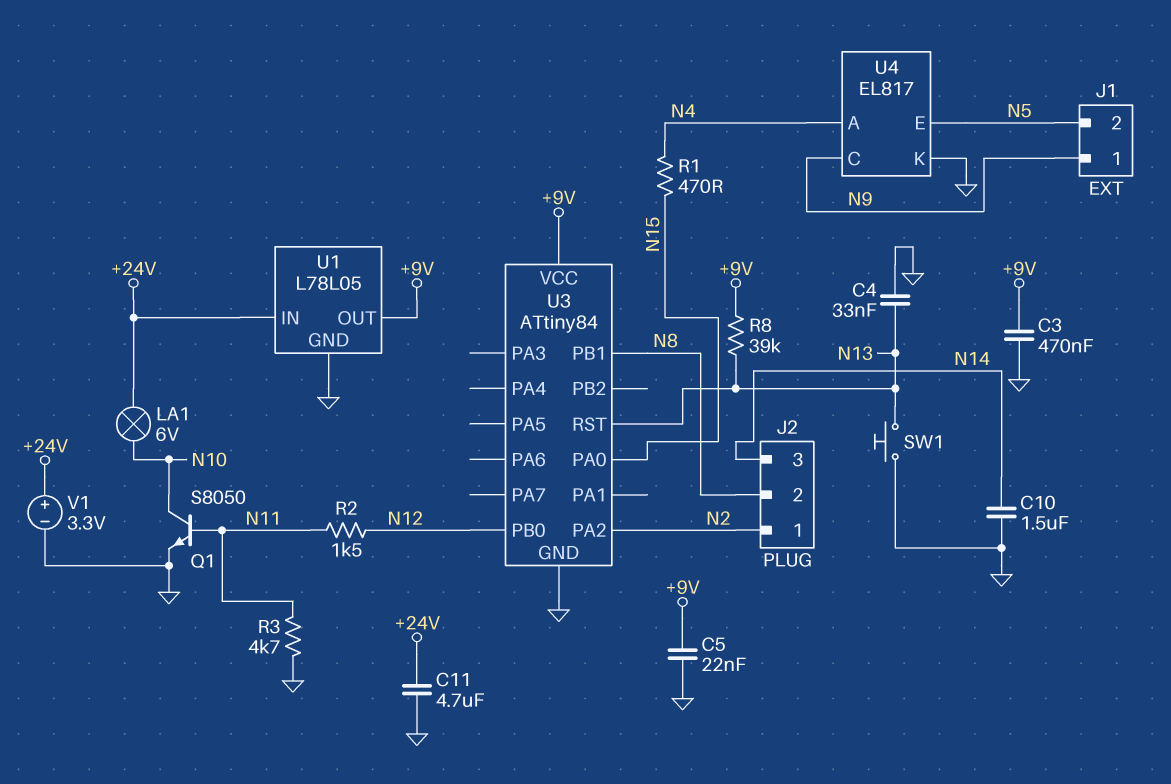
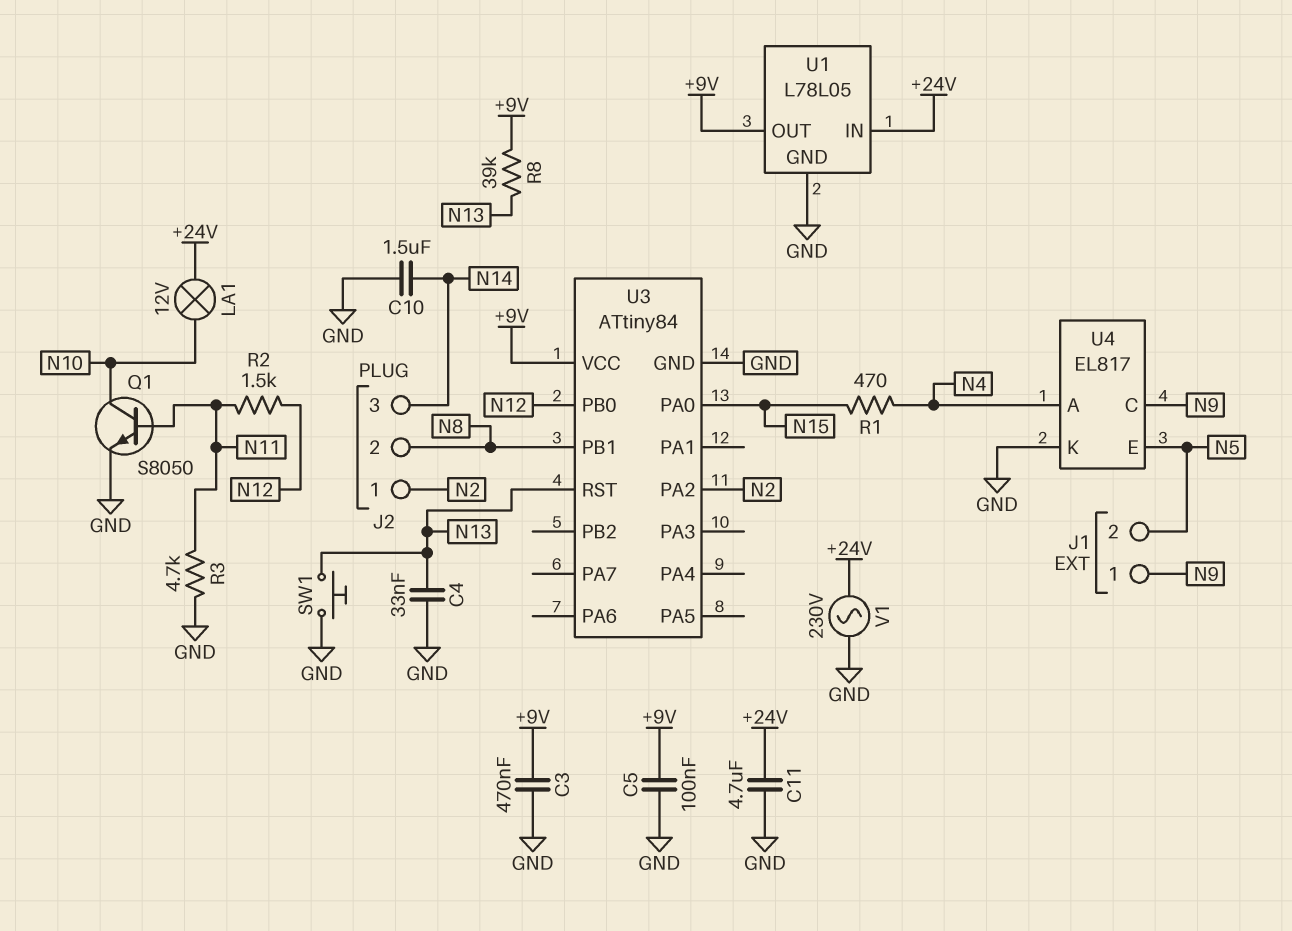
C5: 22nF (+9V, GND) -> 100nF (+9V, GND)
LA1: lamp 6V (+24V, N10) -> lamp 12V (+24V, N10)
V1: 3.3V (plus +24V, minus GND) -> AC 230V (+24V, GND)

